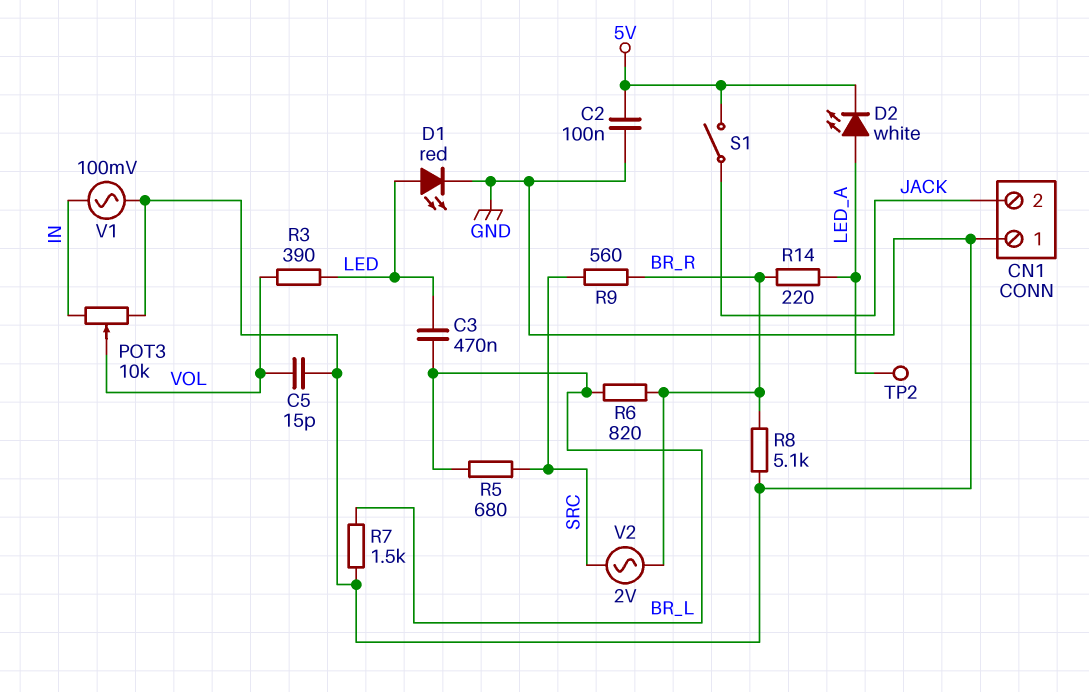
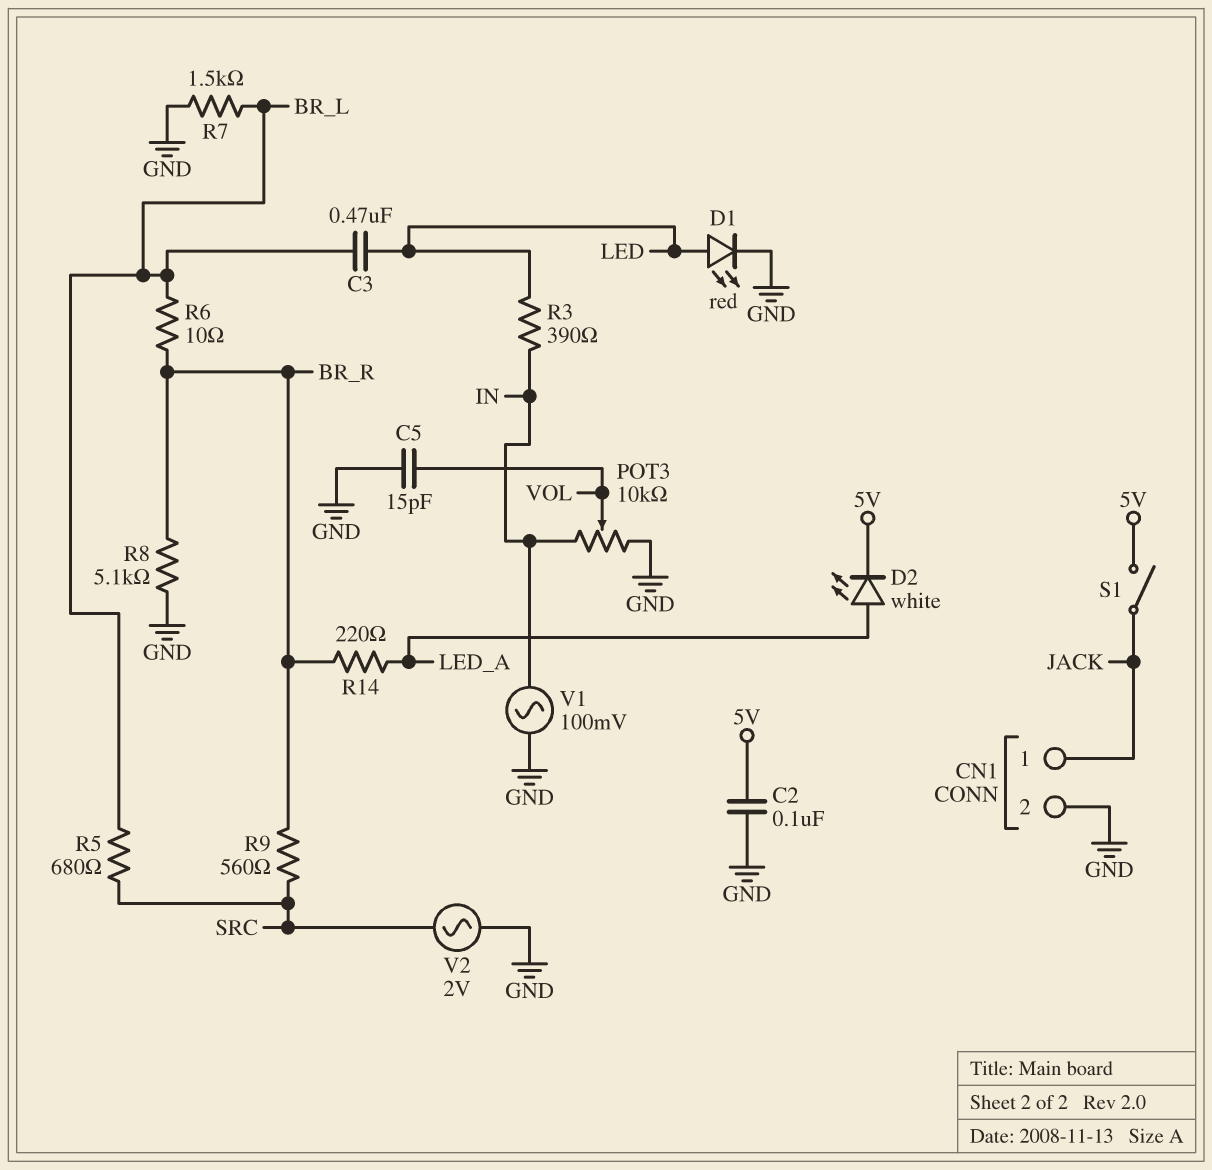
CN1 pin 1: GND -> JACK
CN1 pin 2: JACK -> GND
R3: 390 (LED, VOL) -> 390 (IN, LED)
R6: 820 (BR_L, BR_R) -> 10 (BR_L, BR_R)
TP2: test point (LED_A) -> none
V2: AC 2V (BR_R, SRC) -> AC 2V (GND, SRC)

